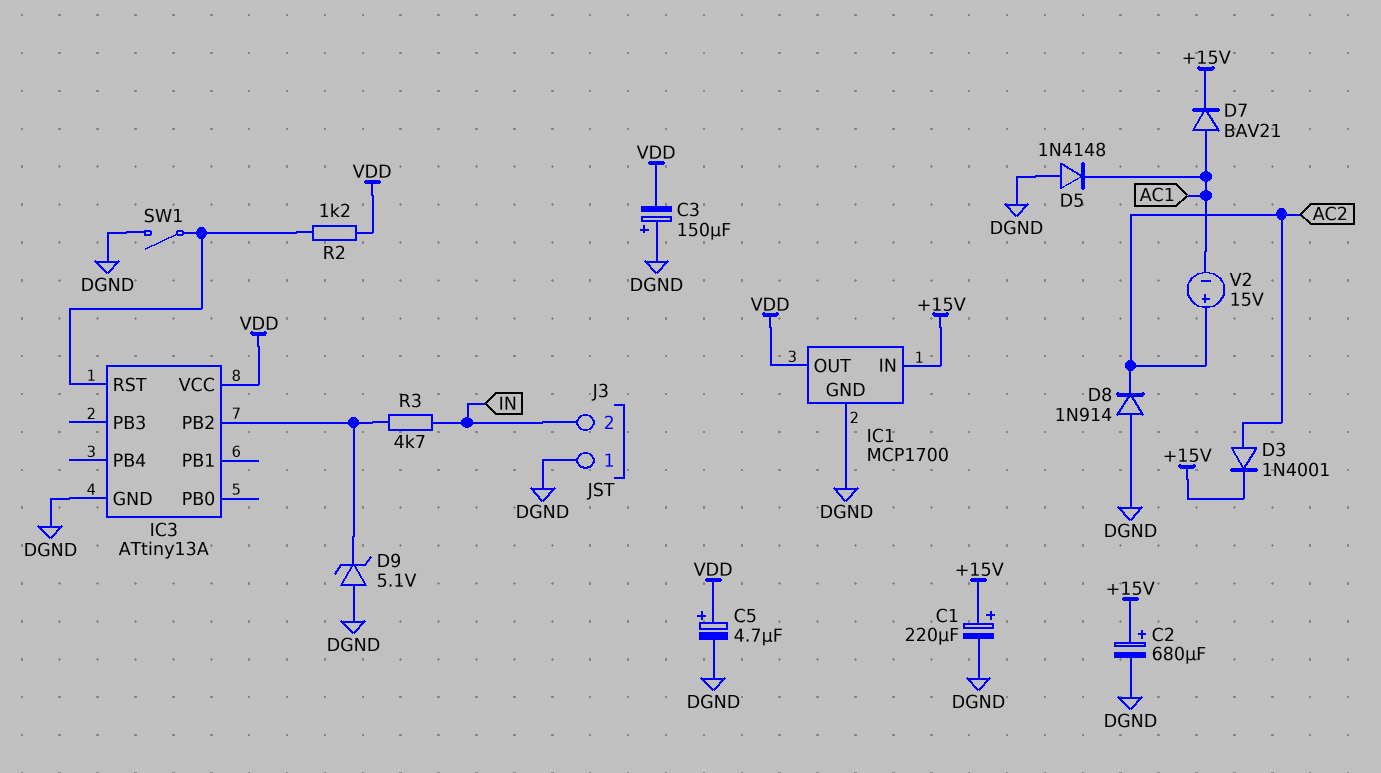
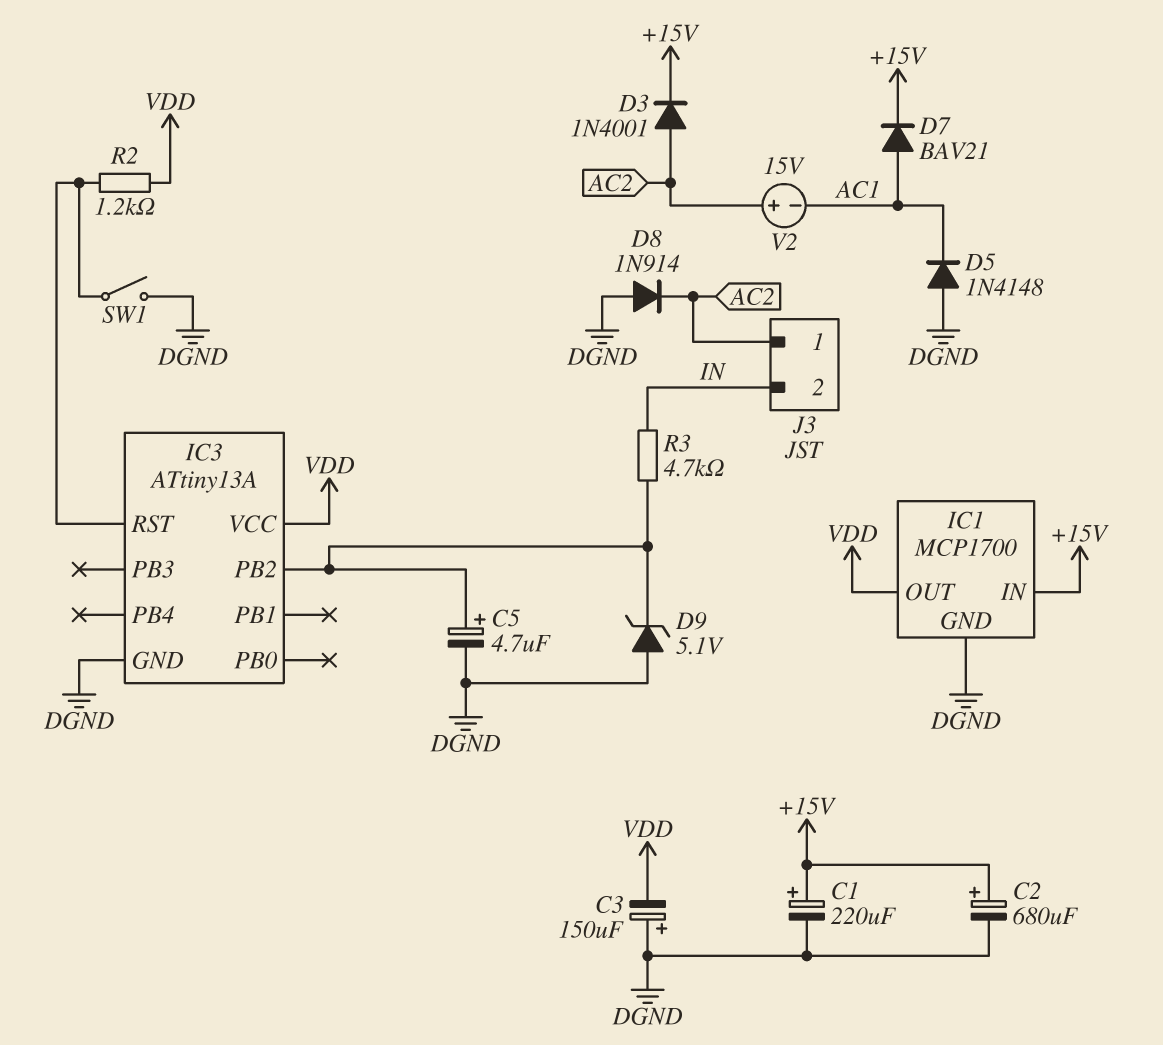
C5: 4.7uF (plus VDD, minus DGND) -> 4.7uF (plus IC3/PB2, minus DGND)
J3 pin 1: DGND -> AC2

